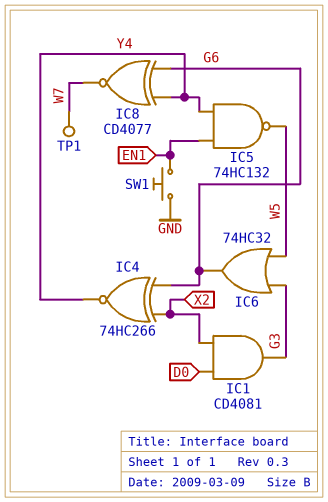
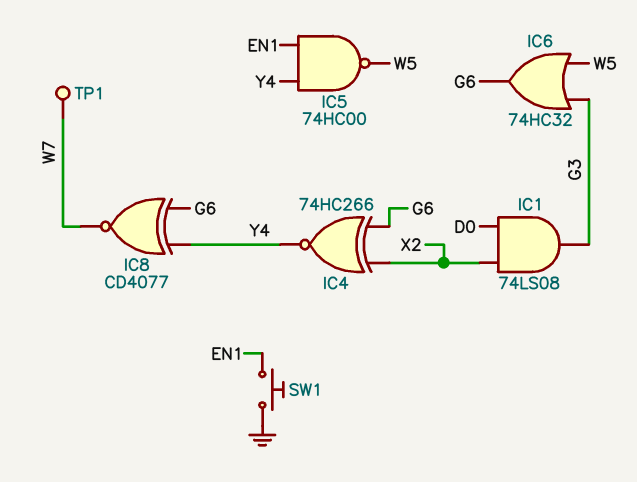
IC1: AND CD4081 (in D0, in X2, out G3) -> AND 74LS08 (in D0, in X2, out G3)
IC5: NAND 74HC132 (in EN1, in Y4, out W5) -> NAND 74HC00 (in EN1, in Y4, out W5)

